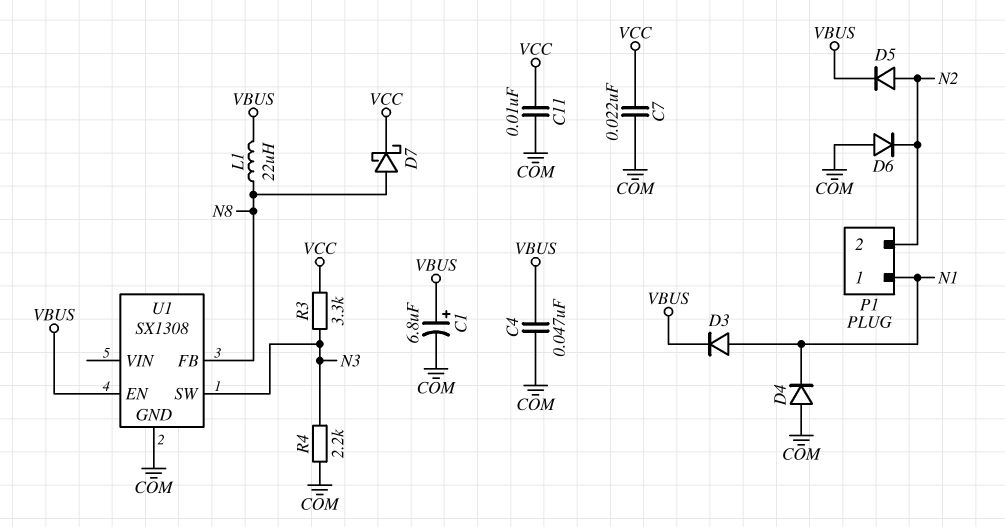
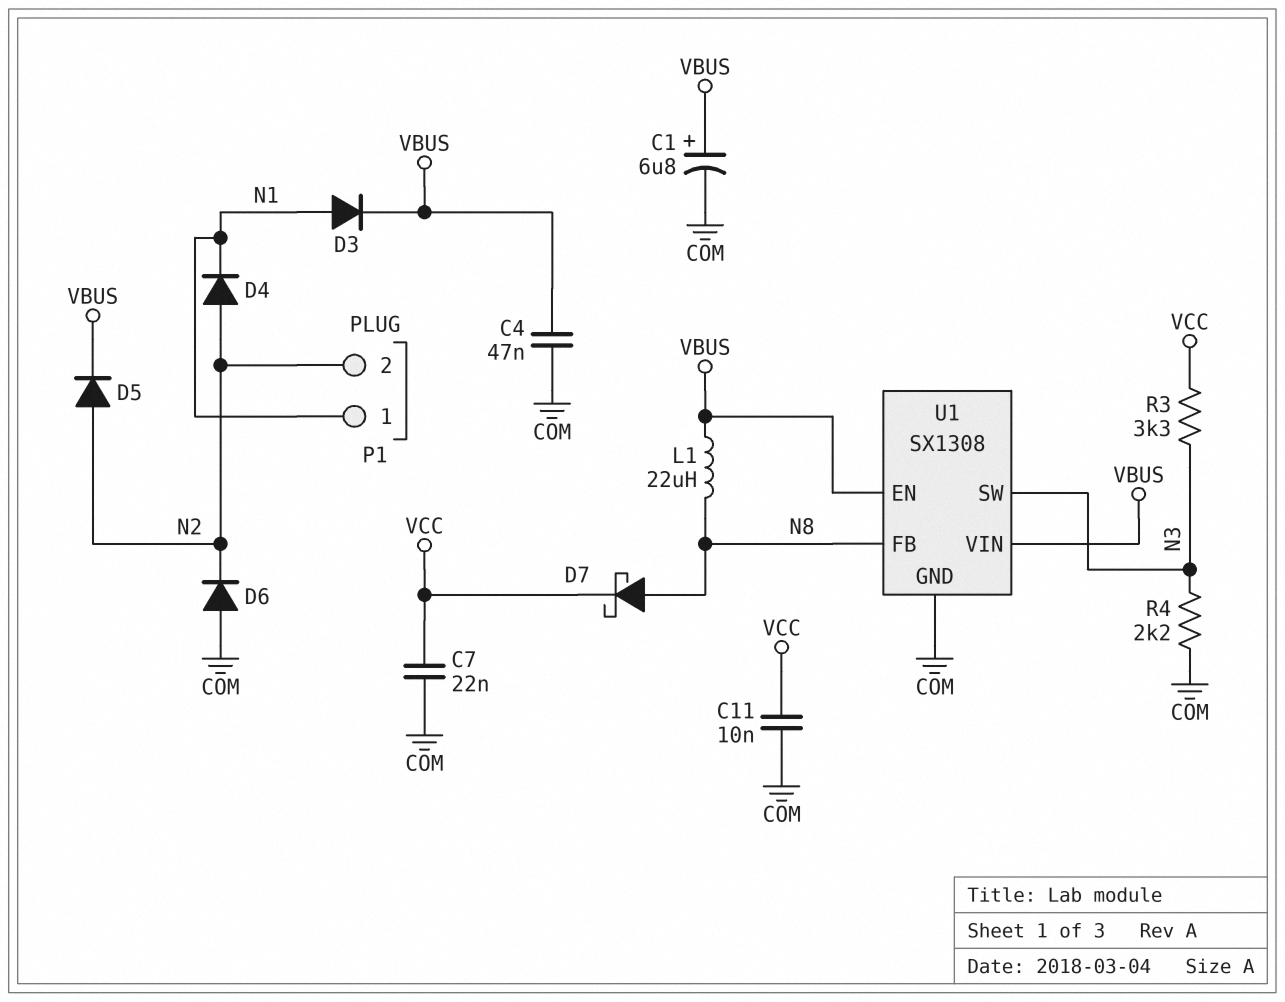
D4: diode (A COM, K N1) -> diode (A N2, K N1)
U1 pin VIN: none -> VBUS

